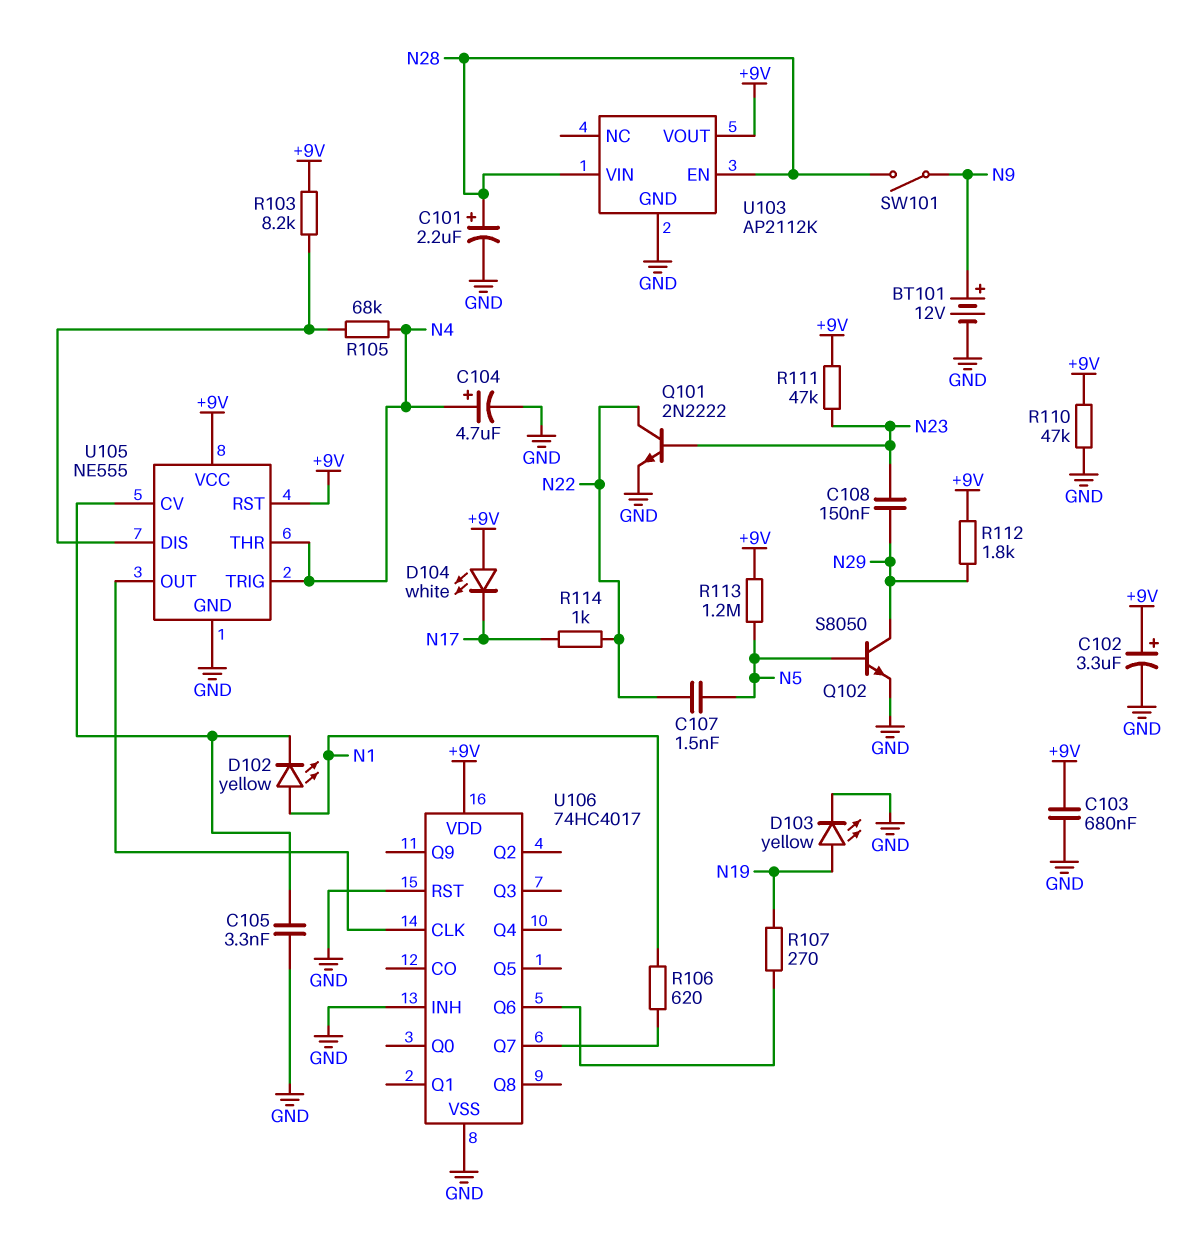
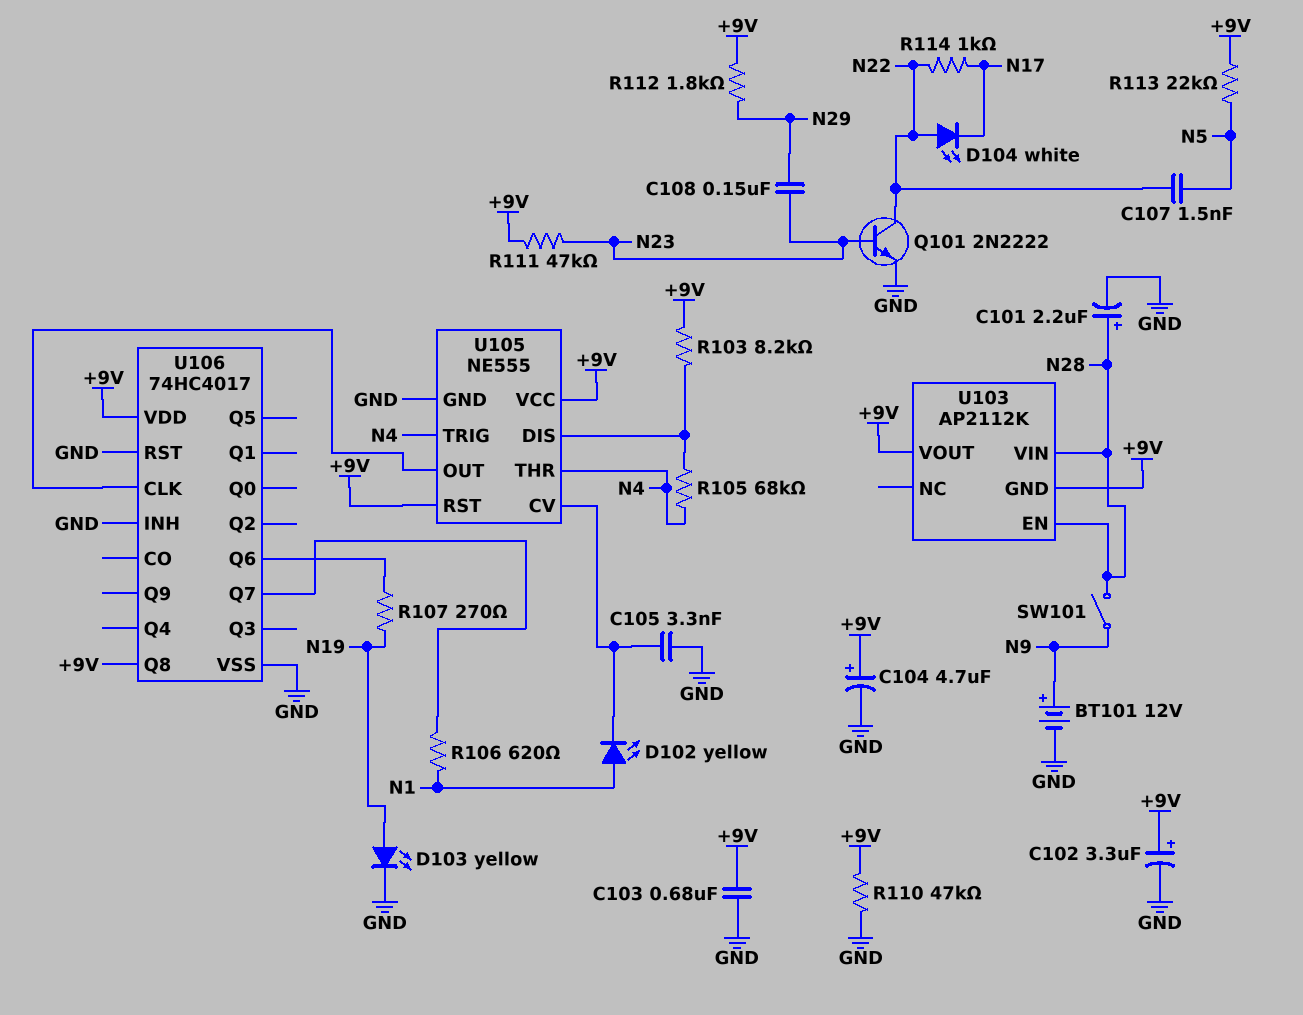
C104: 4.7uF (plus N4, minus GND) -> 4.7uF (plus +9V, minus GND)
D104: LED white (A +9V, K N17) -> LED white (A N22, K N17)
Q102: NPN S8050 (B N5, C N29, E GND) -> none
R113: 1.2M (+9V, N5) -> 22k (+9V, N5)
U103 pin GND: GND -> +9V
U106 pin Q8: none -> +9V

